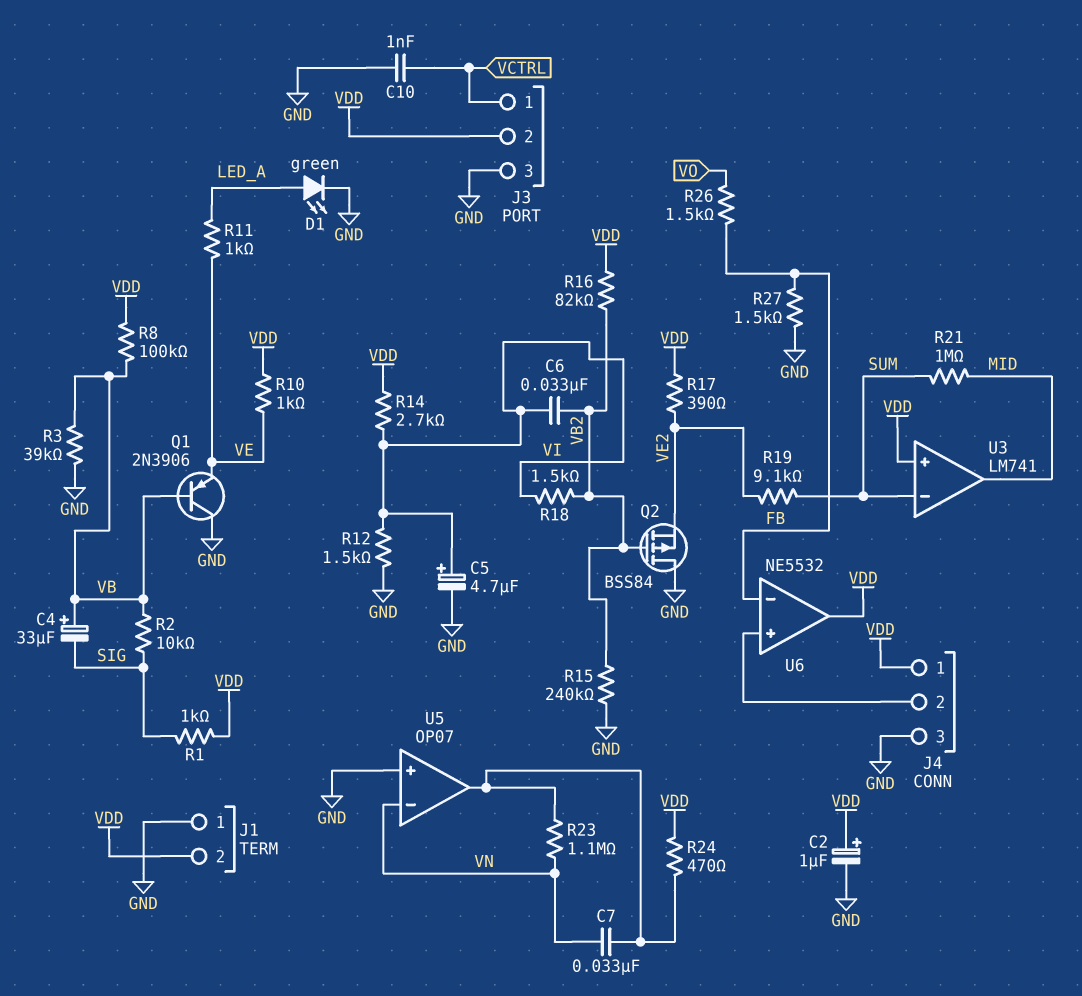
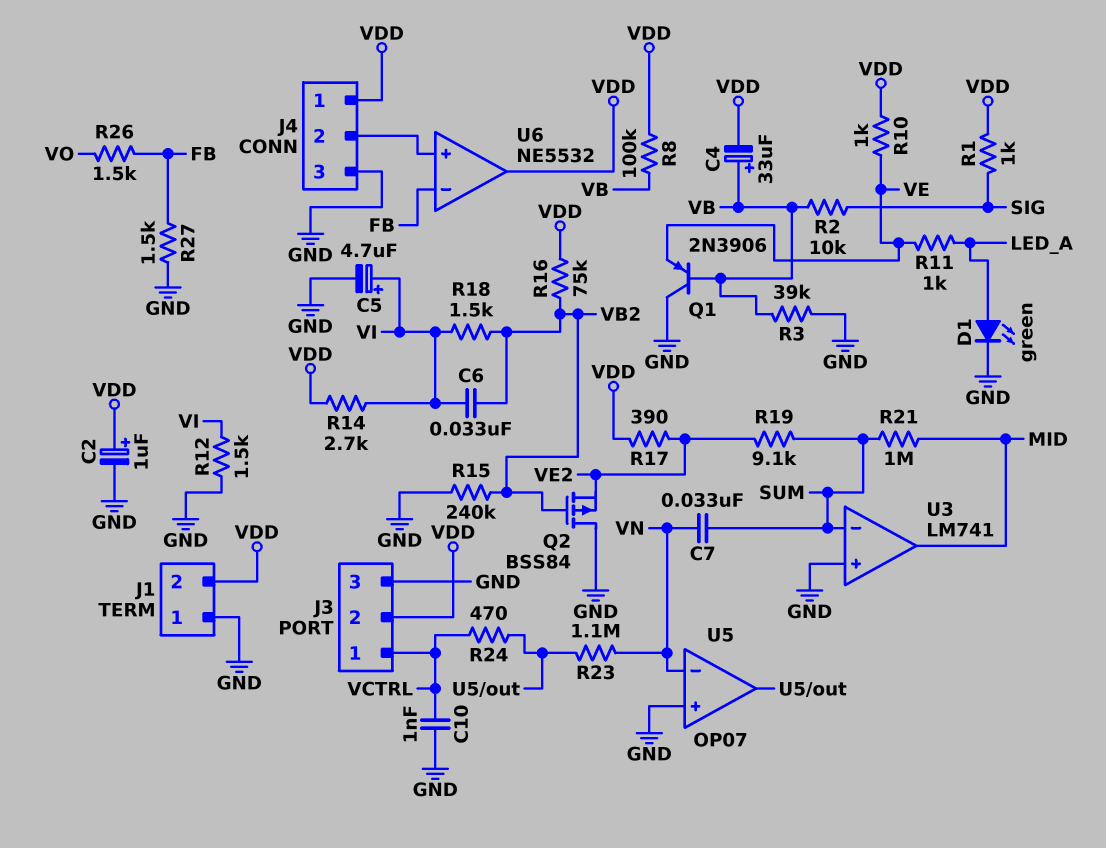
C4: 33uF (plus VB, minus SIG) -> 33uF (plus VB, minus VDD)
C7: 33nF (U5/out, VN) -> 33nF (SUM, VN)
R16: 82k (VB2, VDD) -> 75k (VB2, VDD)
R24: 470 (U5/out, VDD) -> 470 (U5/out, VCTRL)
U3 pin in+: VDD -> GND

